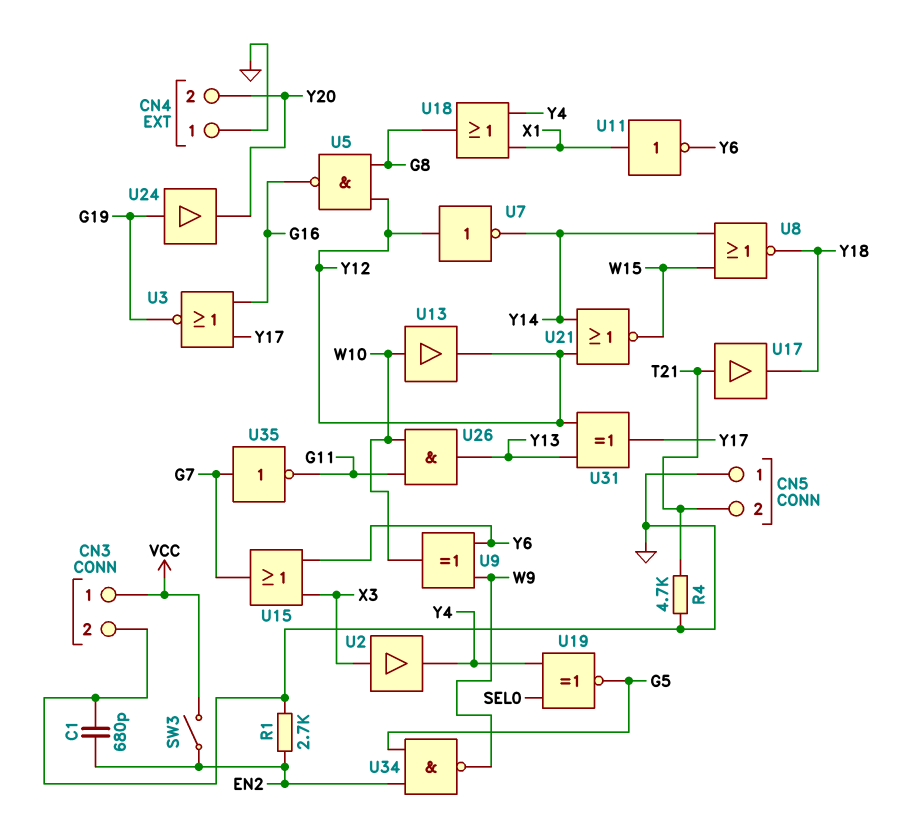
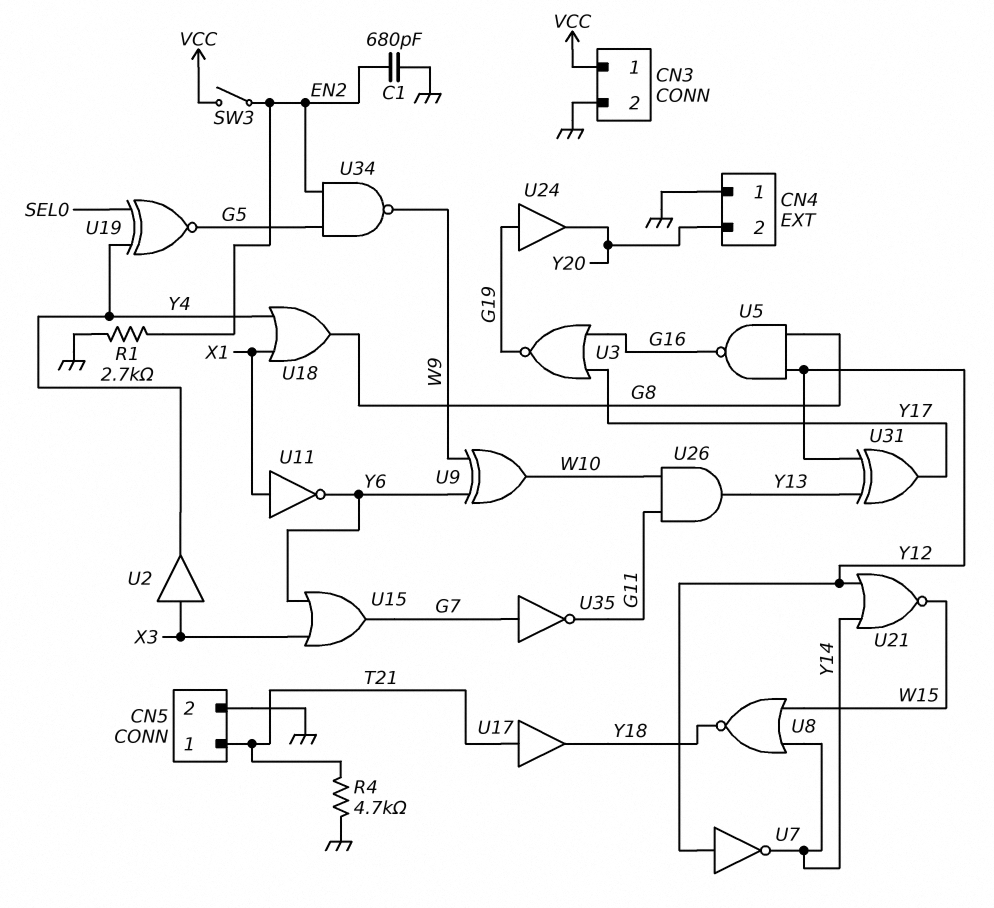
CN5 pin 1: GND -> T21
CN5 pin 2: T21 -> GND
U13: buffer (in W10, out Y12) -> none

